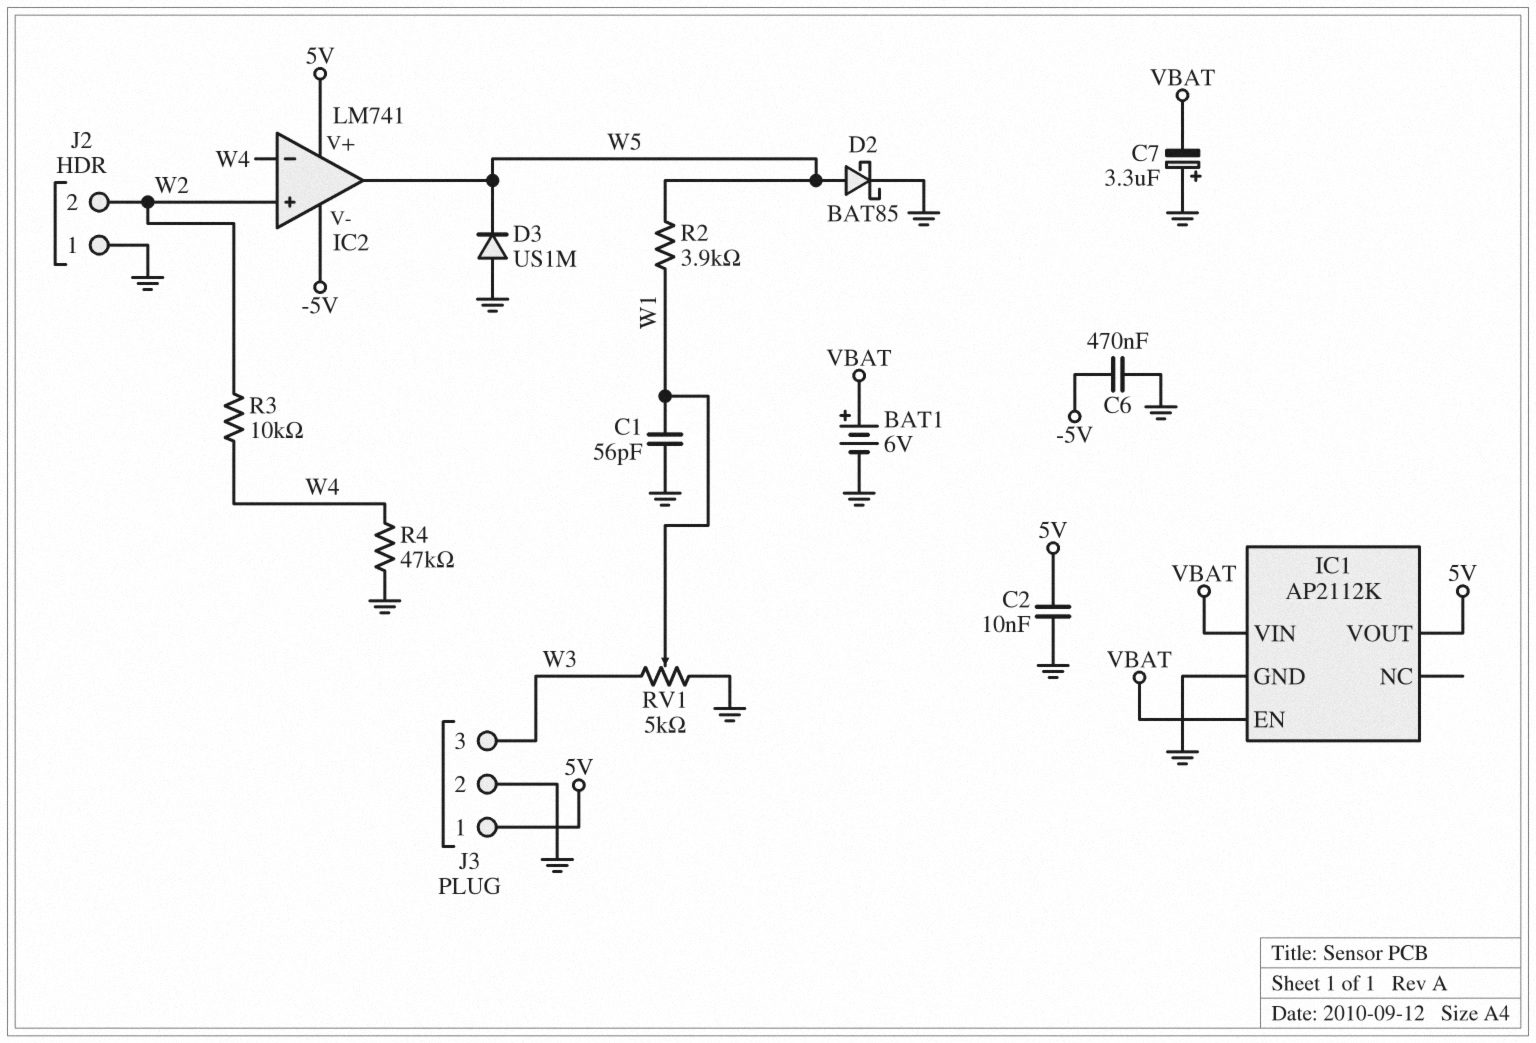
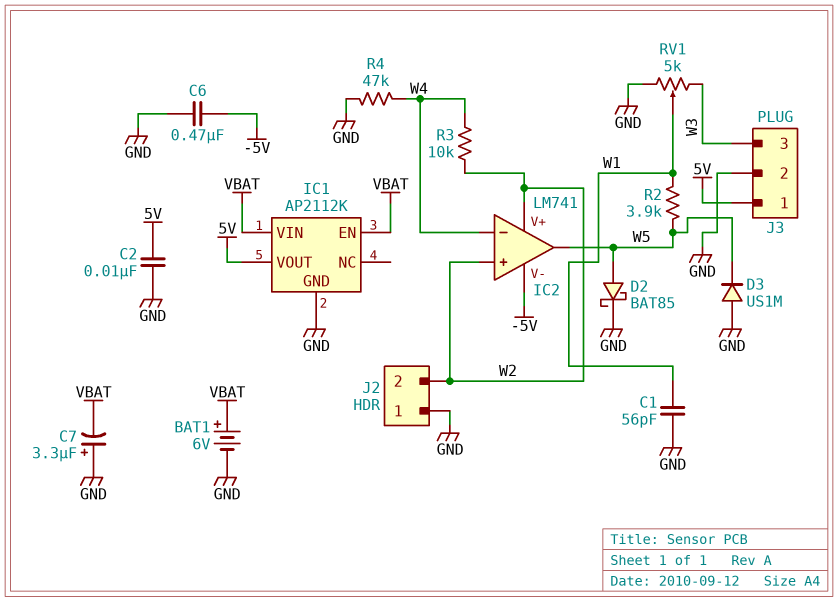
IC2 pin V+: 5V -> W2

